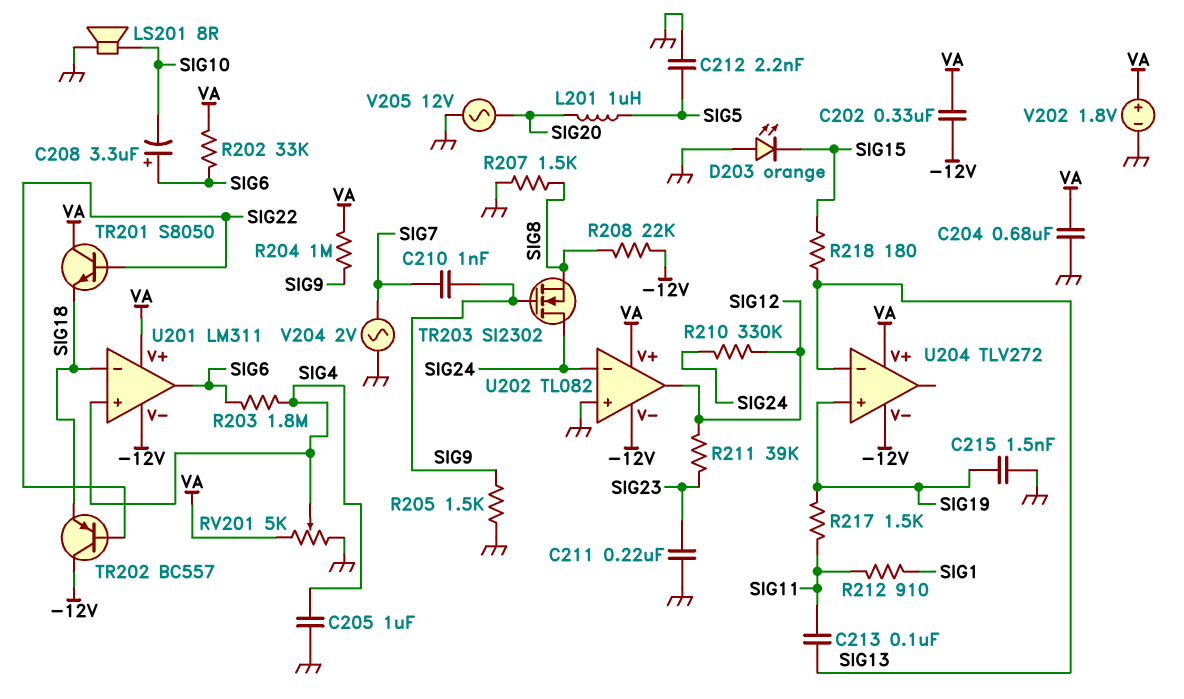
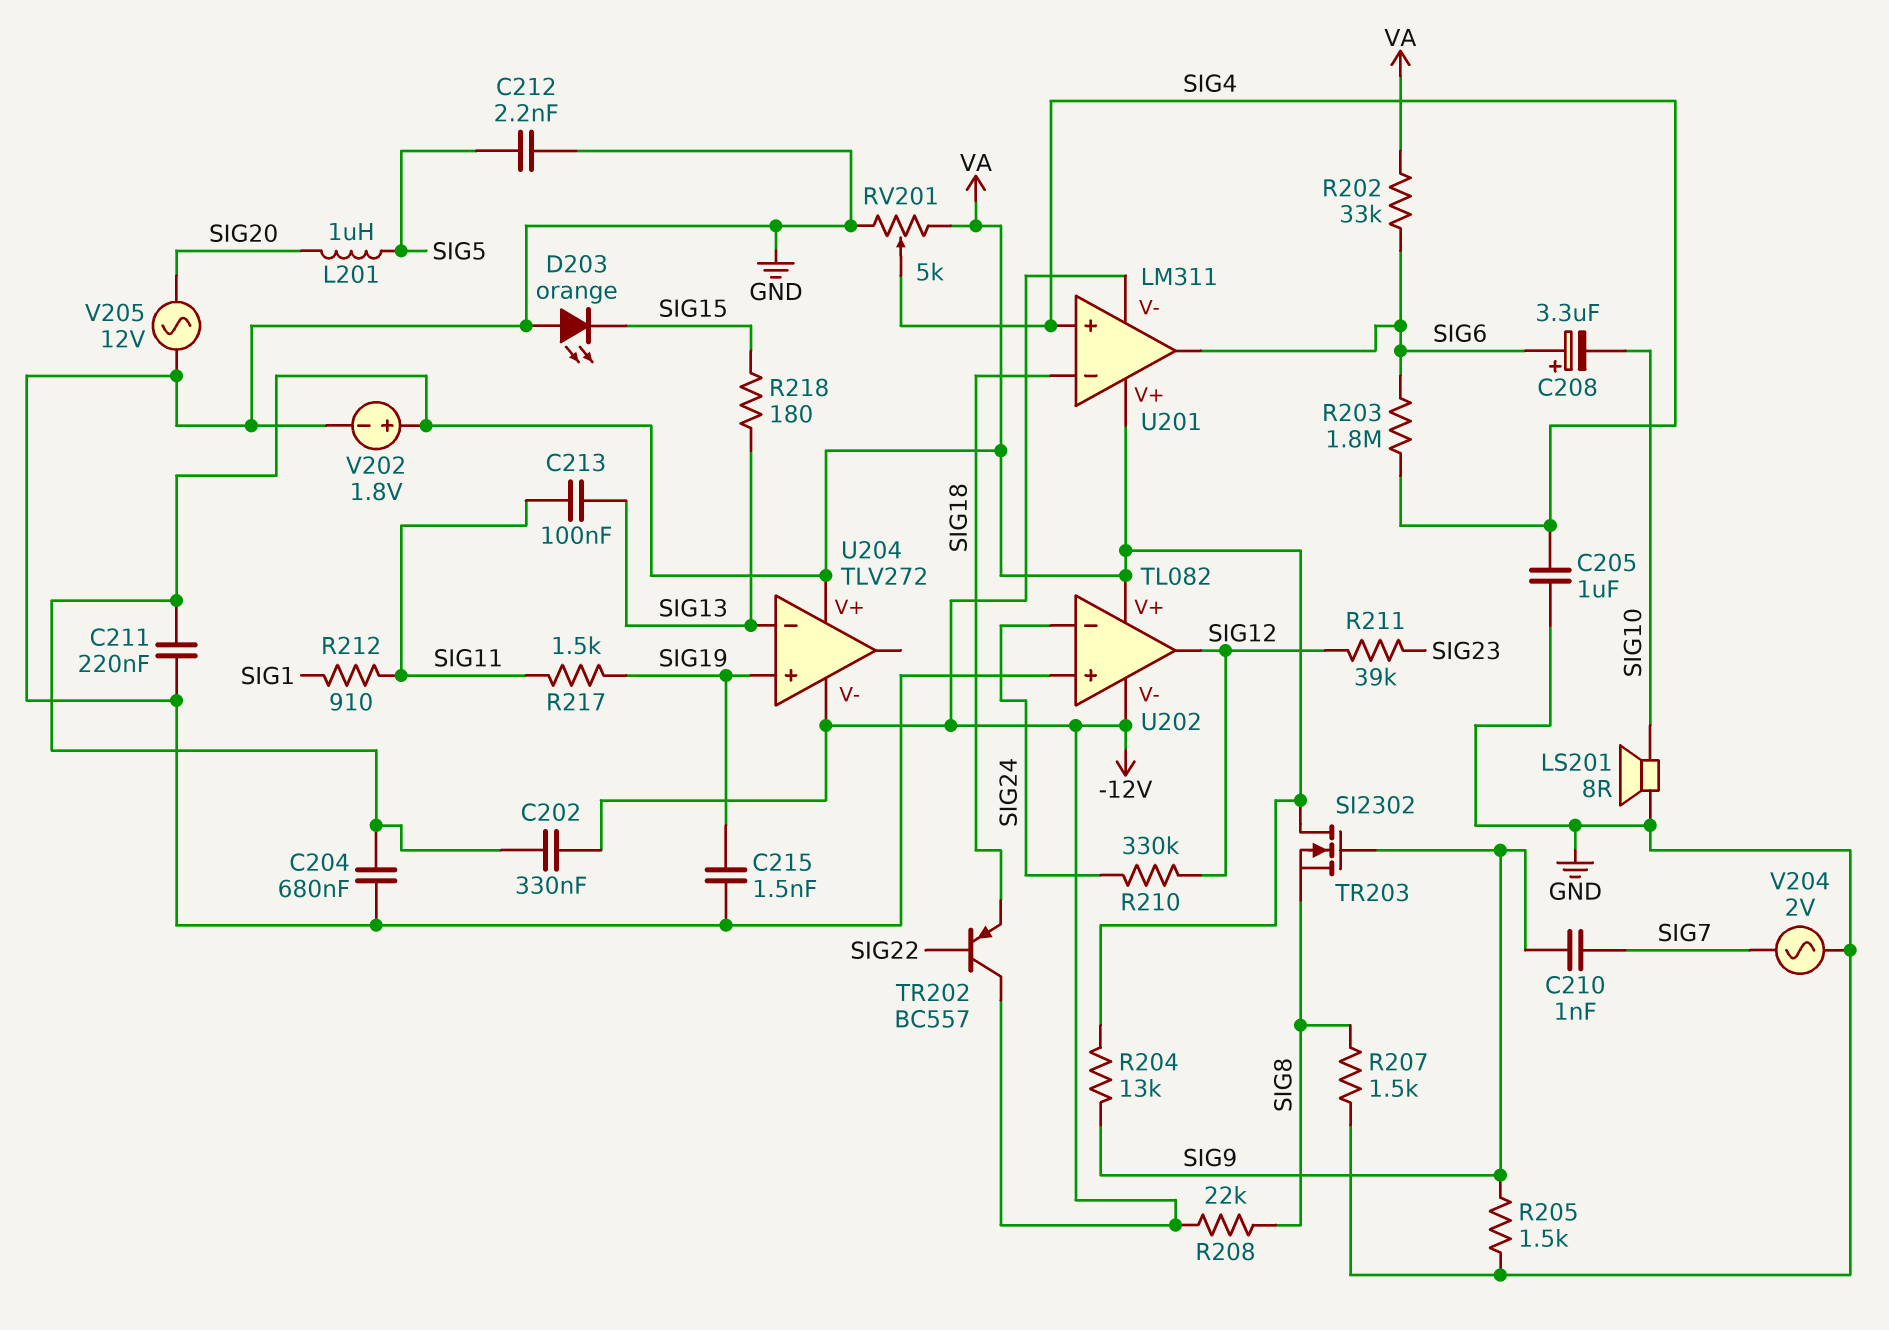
C211: 220nF (GND, SIG23) -> 220nF (GND, VA)
R204: 1M (SIG9, VA) -> 13k (SIG9, VA)
TR201: NPN S8050 (B SIG22, C VA, E SIG18) -> none
TR203: NMOS SI2302 (G SIG9, D SIG24, S SIG8) -> NMOS SI2302 (G SIG9, D VA, S SIG8)

